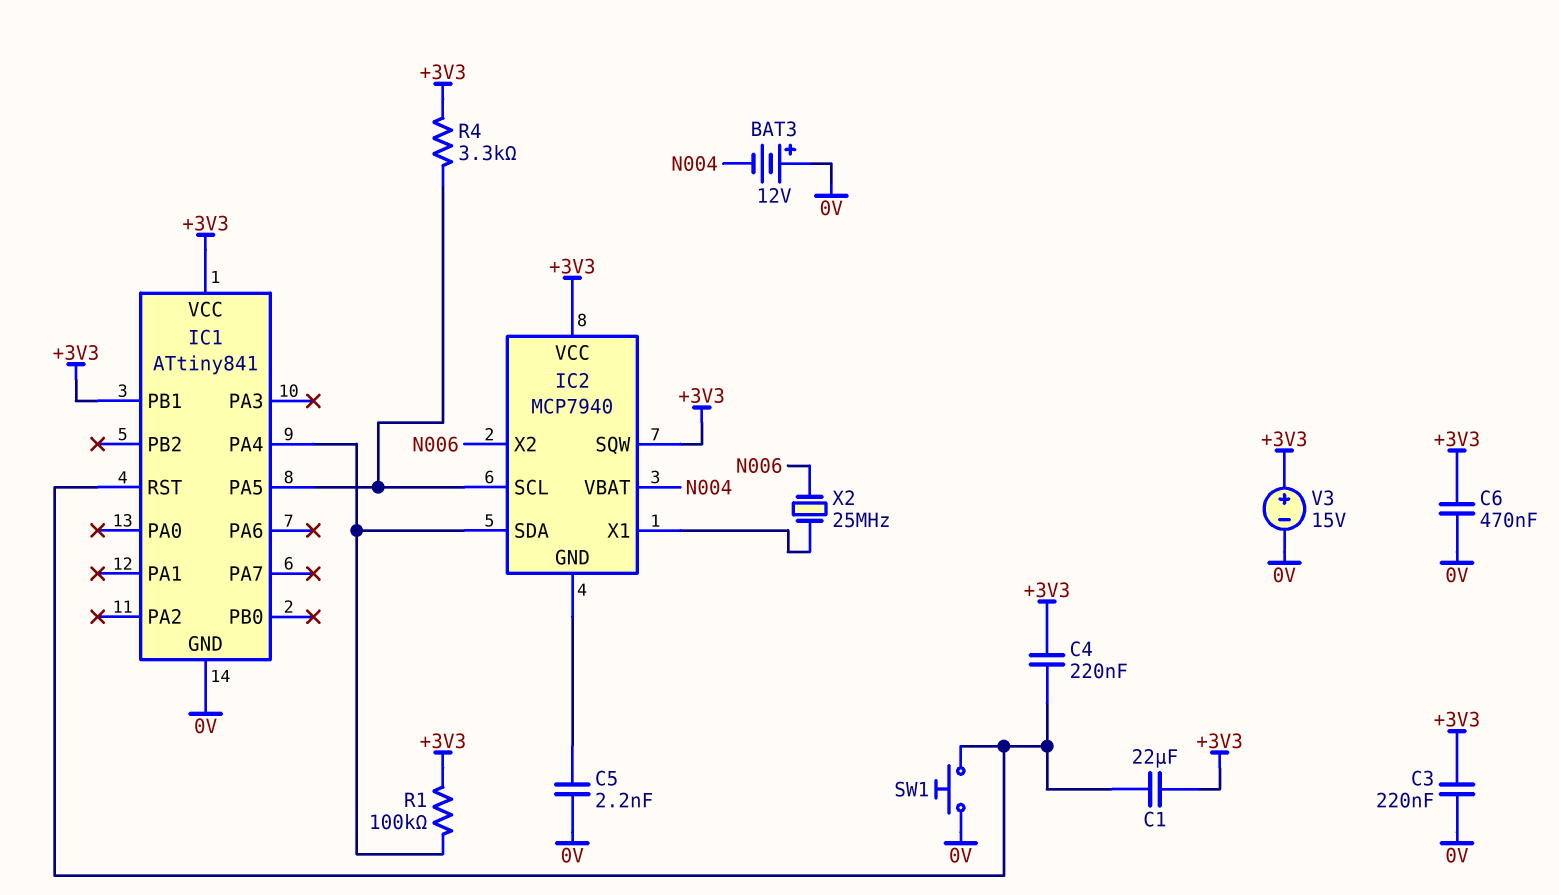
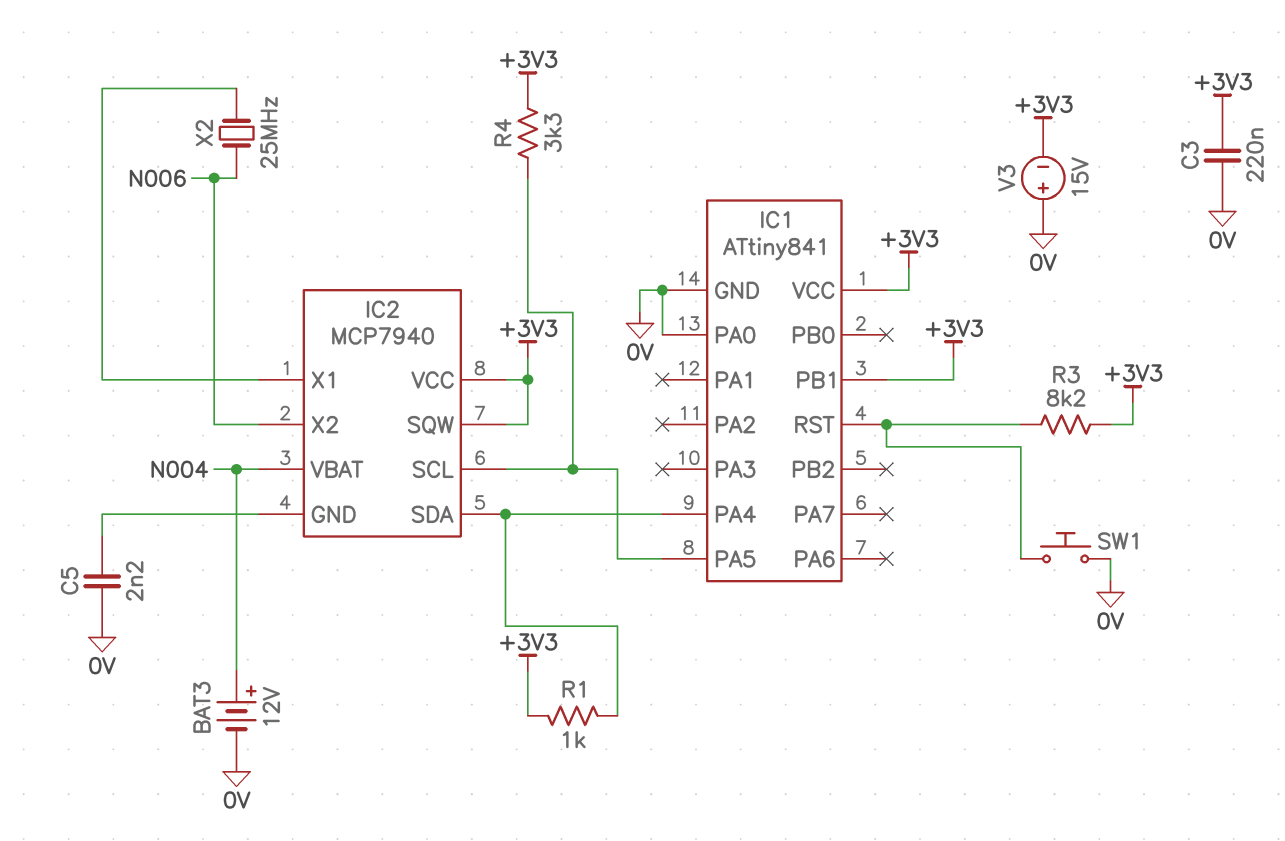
BAT3: 12V (plus 0V, minus N004) -> 12V (plus N004, minus 0V)
C1: 22uF (+3V3, IC1/RST) -> none
C4: 220nF (+3V3, IC1/RST) -> none
C6: 470nF (+3V3, 0V) -> none
IC1 pin PA0: none -> 0V
R1: 100k (+3V3, IC1/PA4) -> 1k (+3V3, IC1/PA4)
R3: none -> 8.2k (+3V3, IC1/RST)
V3: 15V (plus +3V3, minus 0V) -> 15V (plus 0V, minus +3V3)

